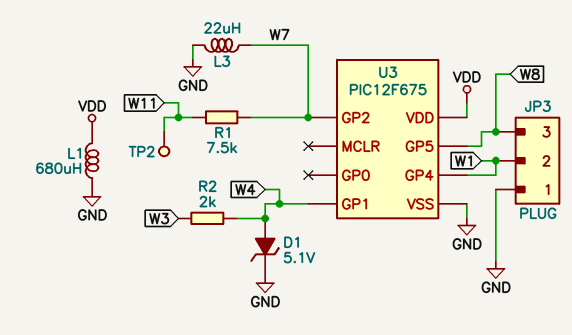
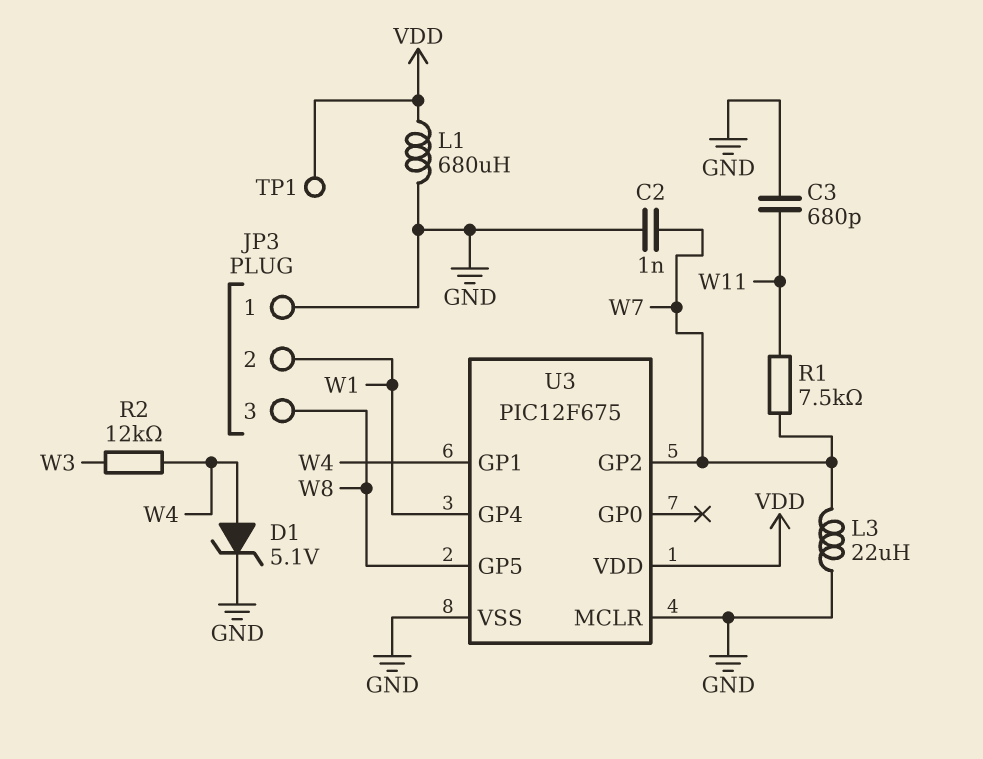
C2: none -> 1nF (GND, W7)
C3: none -> 680pF (GND, W11)
R2: 2k (W3, W4) -> 12k (W3, W4)
TP1: none -> test point (VDD)
TP2: test point (W11) -> none
U3 pin MCLR: none -> GND

